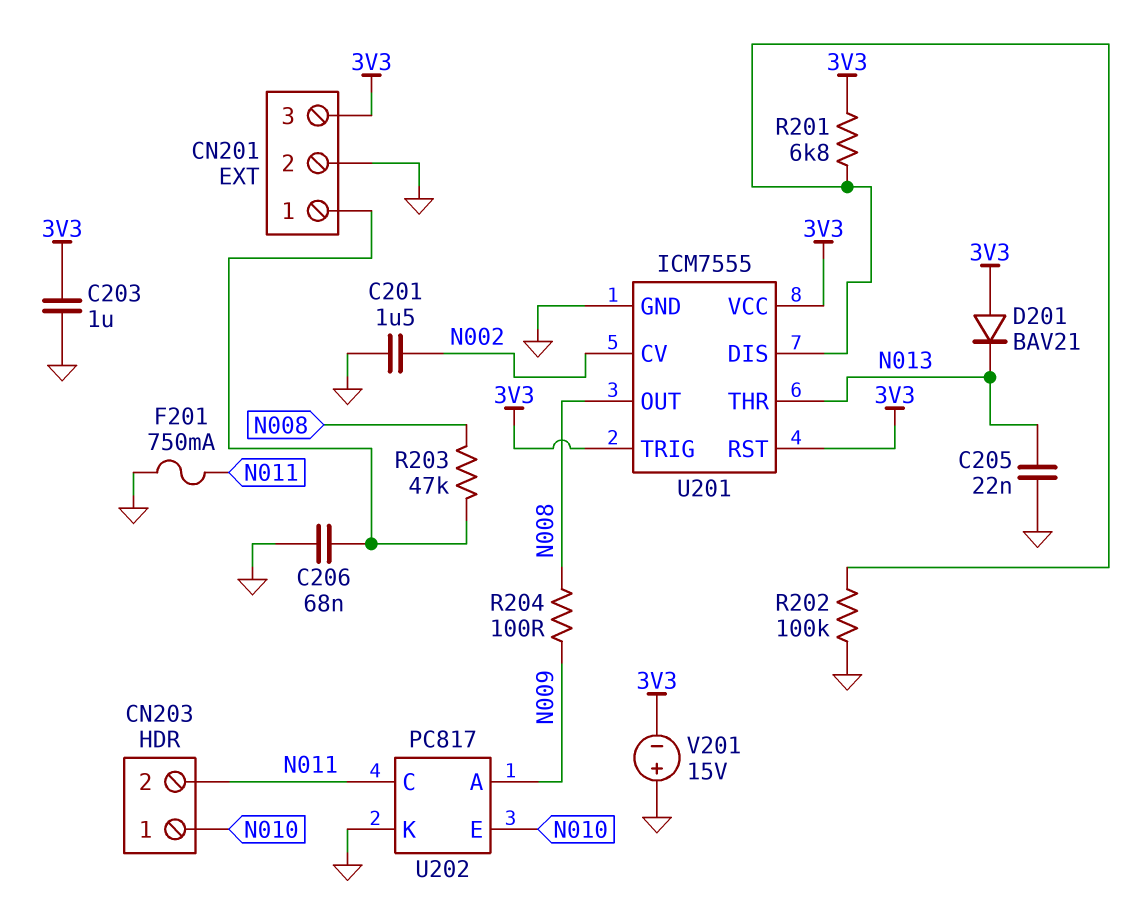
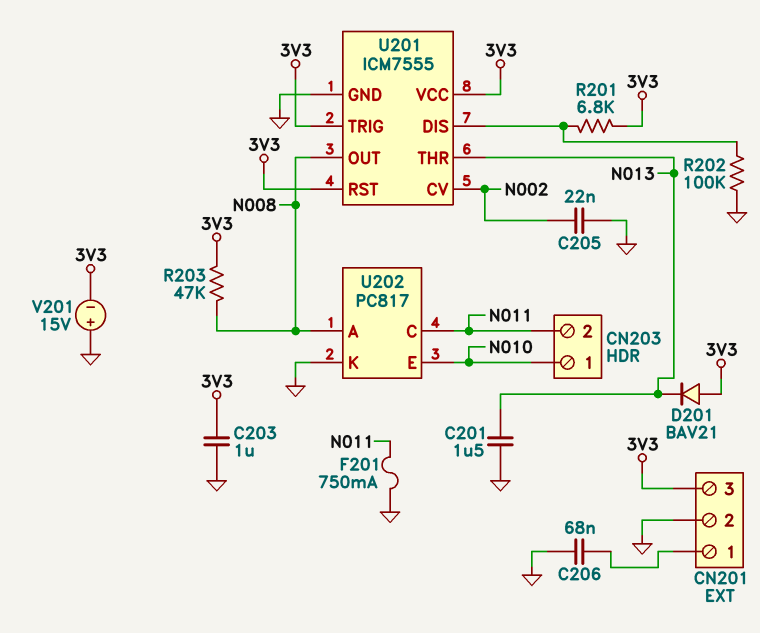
C201: 1.5uF (GND, N002) -> 1.5uF (GND, N013)
C205: 22nF (GND, N013) -> 22nF (GND, N002)
R203: 47k (CN201/1, N008) -> 47k (3V3, N008)
R204: 100 (N008, N009) -> none
U202 pin A: N009 -> N008

